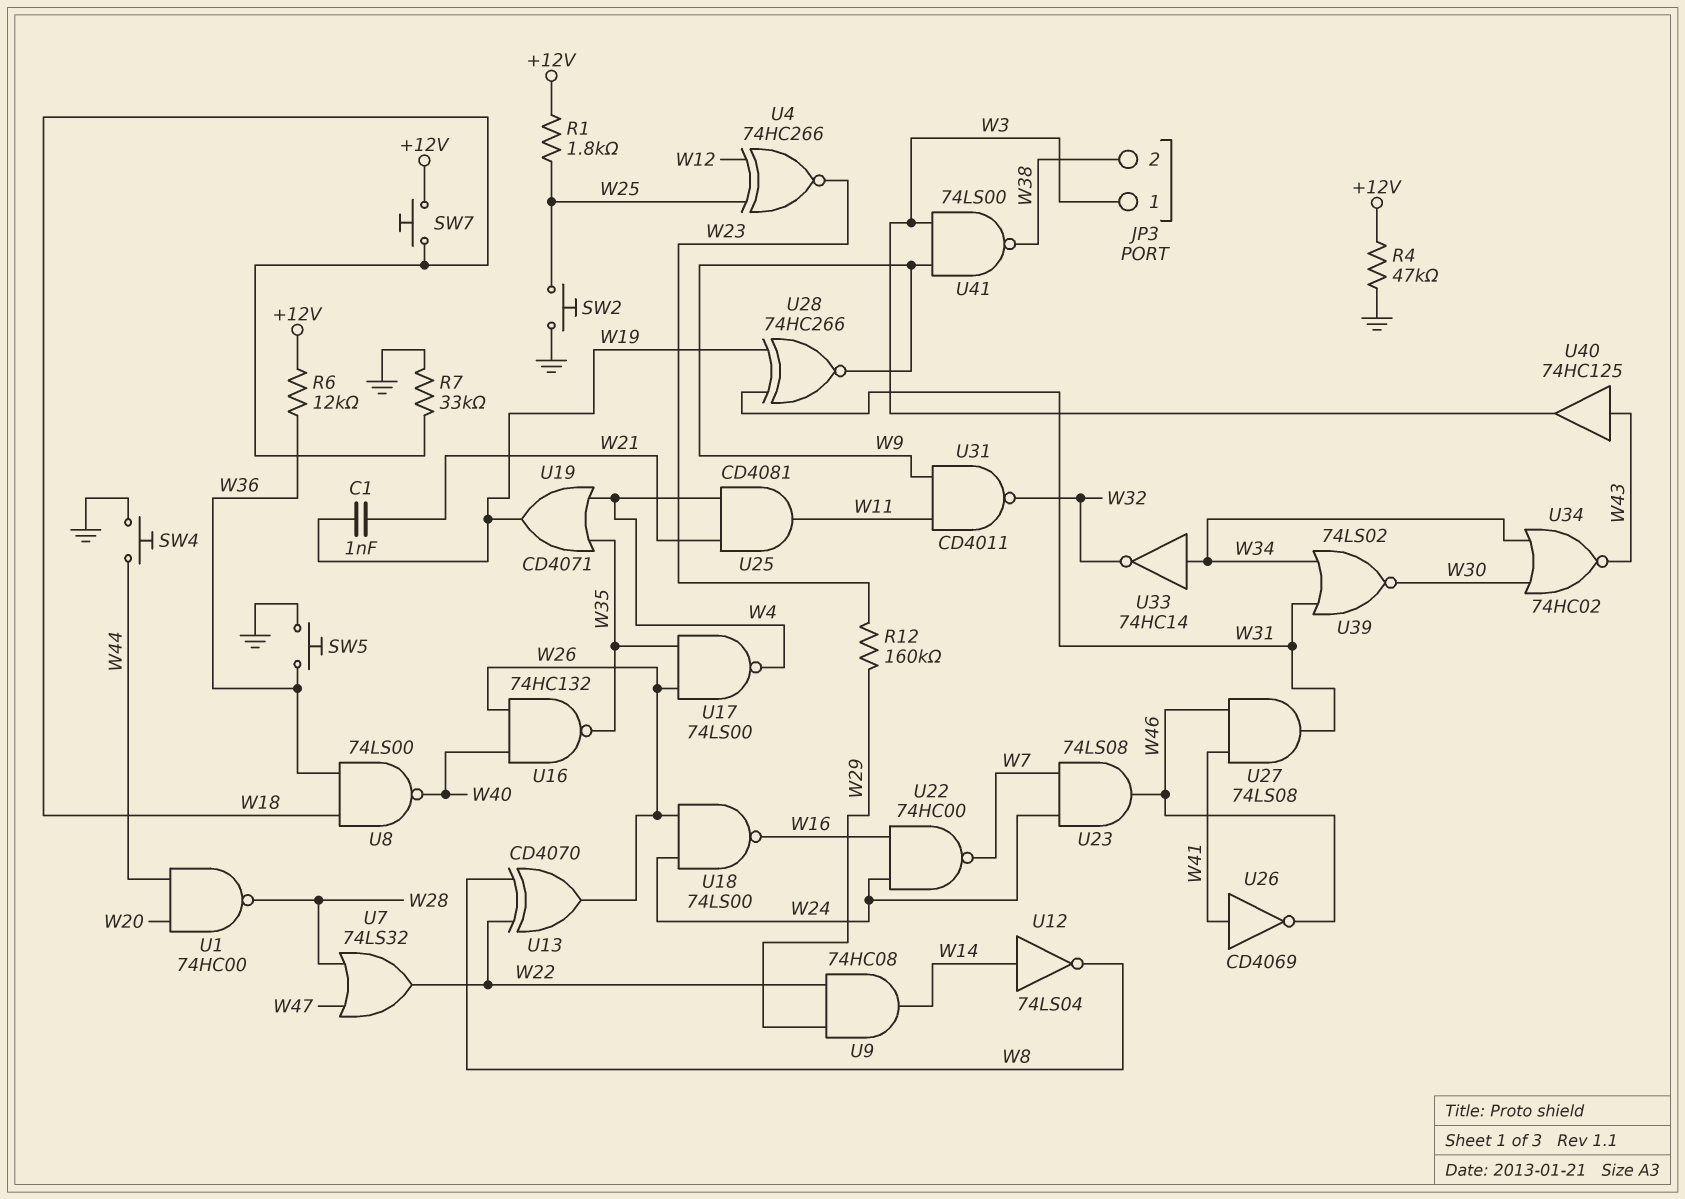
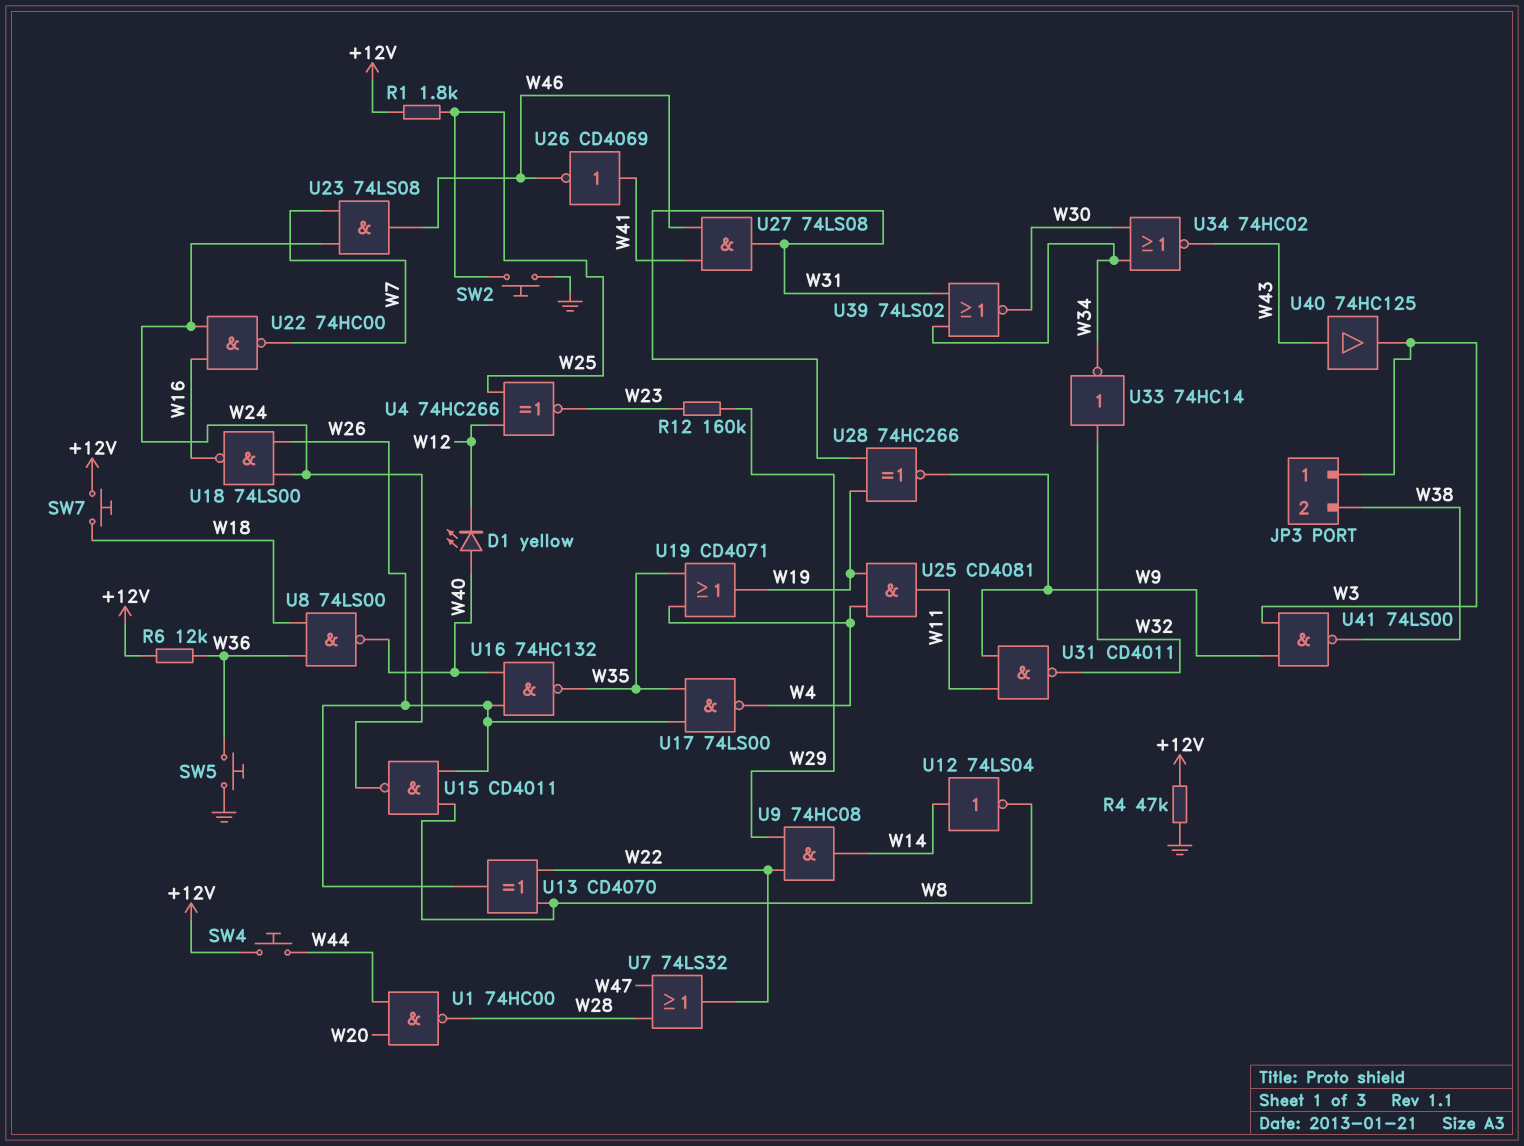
C1: 1nF (W19, W21) -> none
D1: none -> LED yellow (A W40, K W12)
R7: 33k (GND, W18) -> none
SW4: button (GND, W44) -> button (+12V, W44)
U15: none -> NAND CD4011 (in W8, in W26, out W24)
U25: AND CD4081 (in W4, in W21, out W11) -> AND CD4081 (in W4, in W19, out W11)
U33: NOT 74HC14 (in W34, out W32) -> NOT 74HC14 (in W32, out W34)

